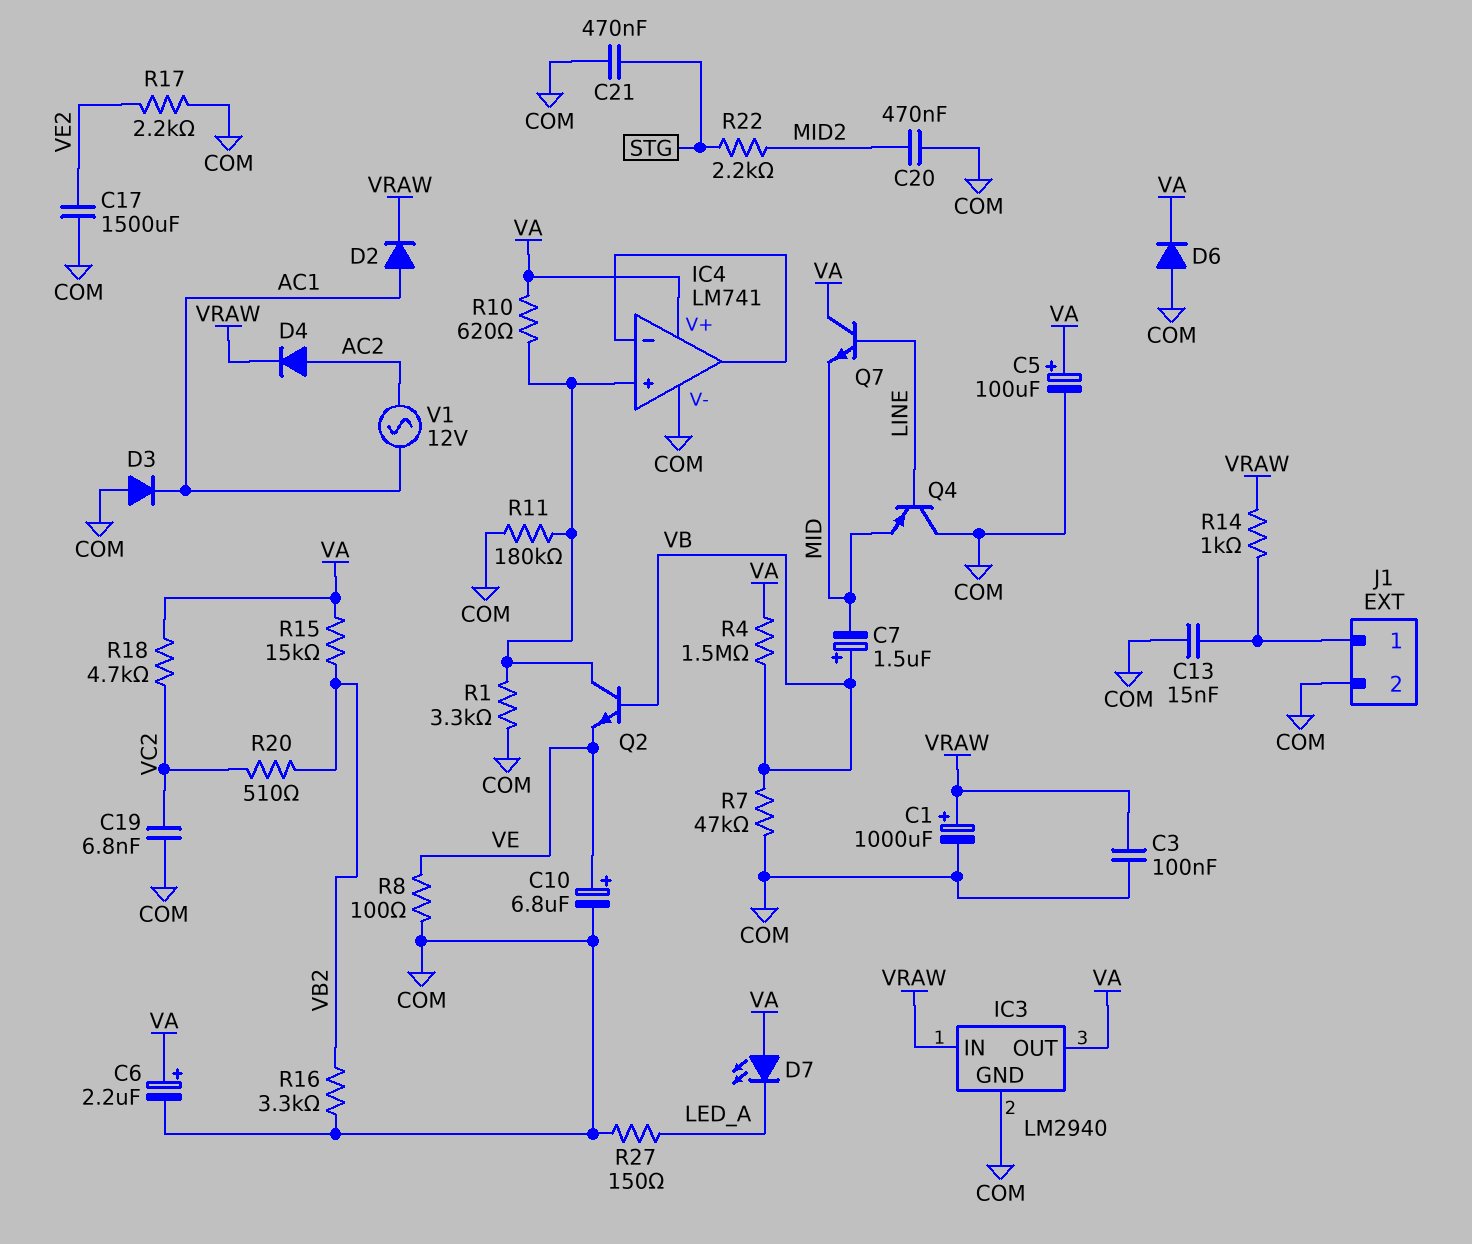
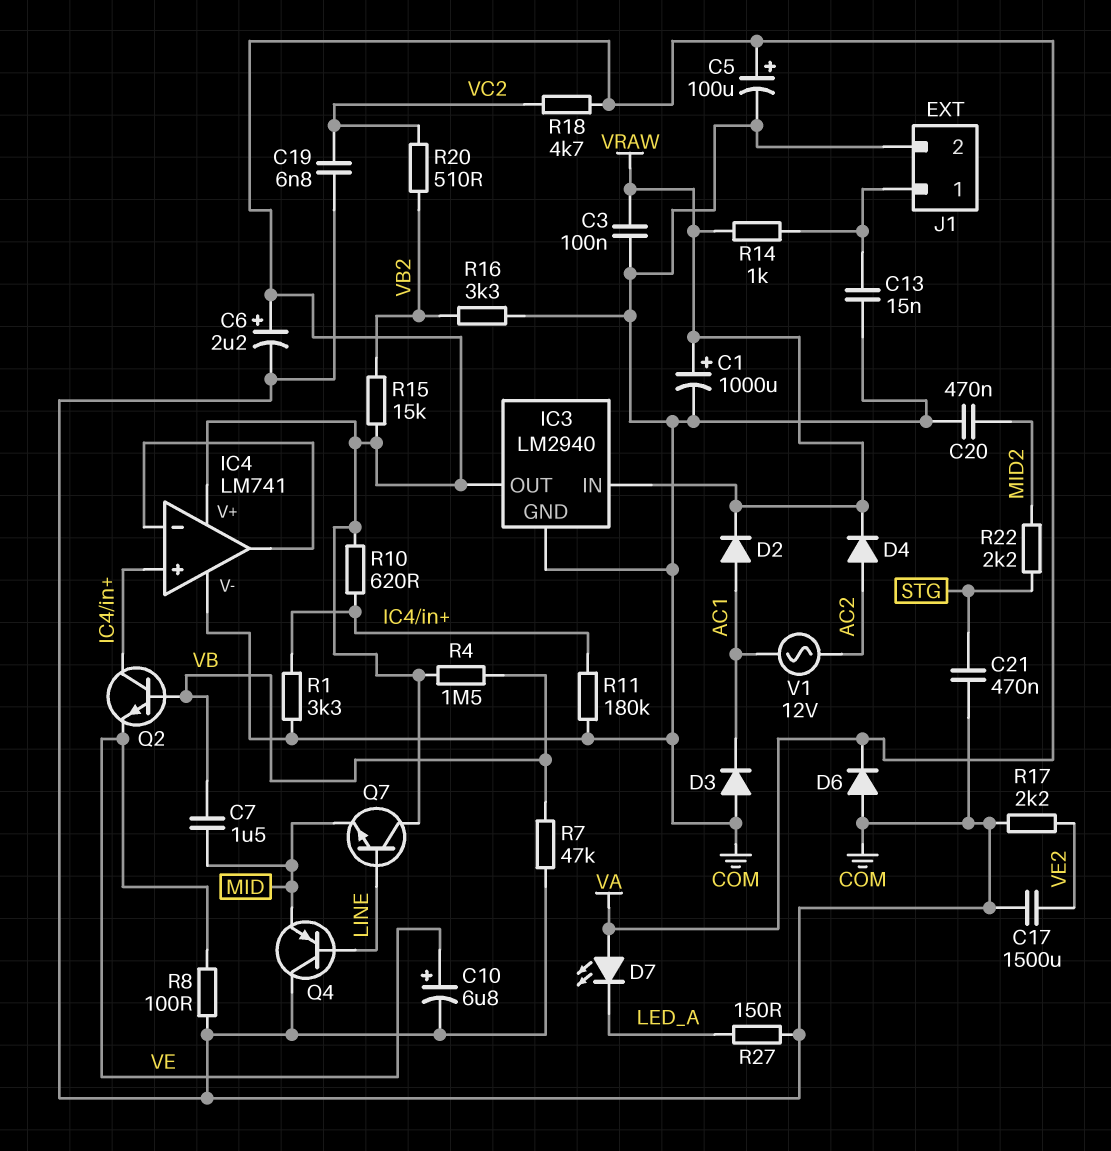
C7: 1.5uF (plus VB, minus MID) -> 1.5uF (MID, VB)

